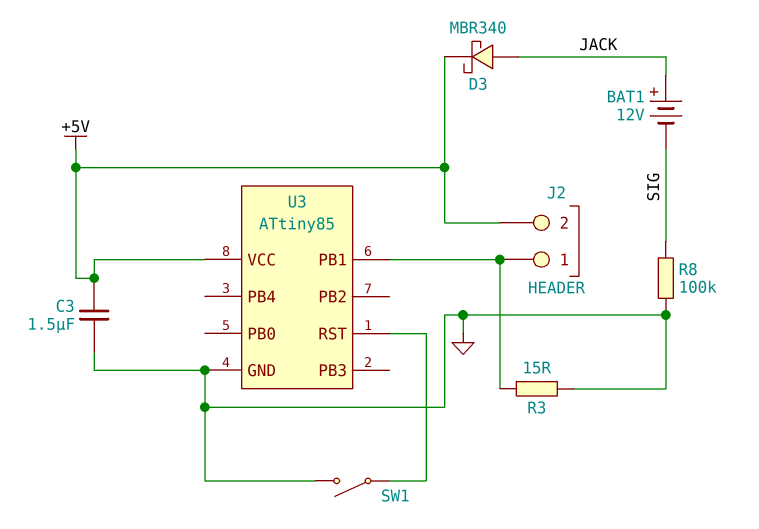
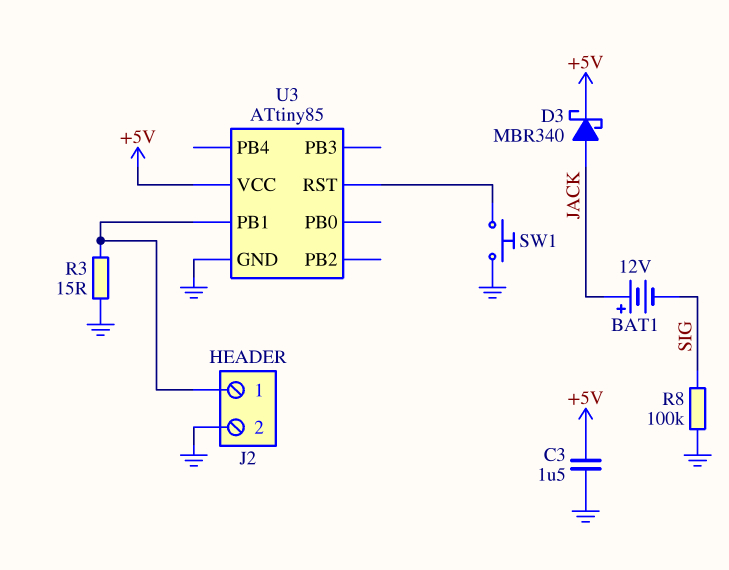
J2 pin 2: +5V -> GND
SW1: switch (GND, U3/RST) -> button (GND, U3/RST)

